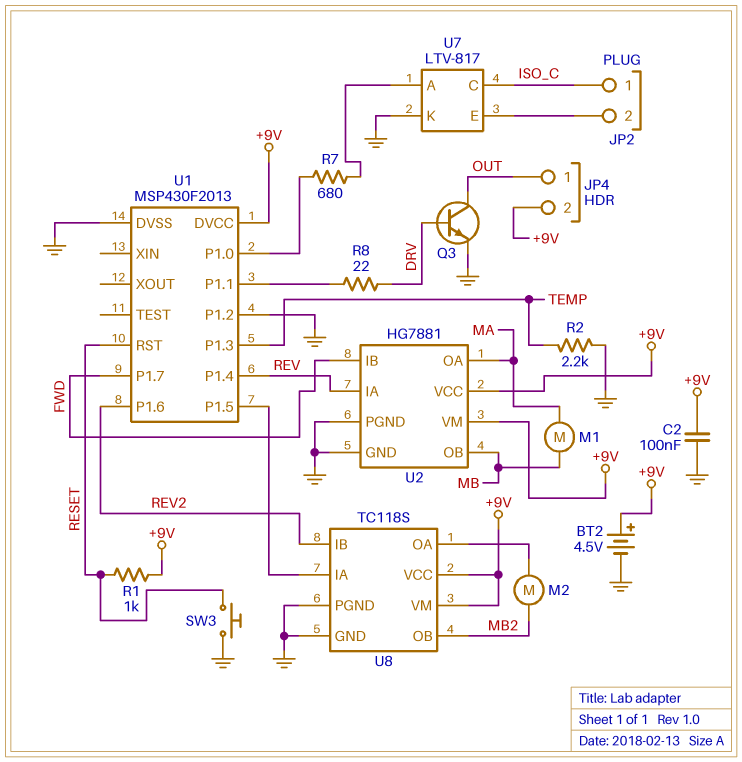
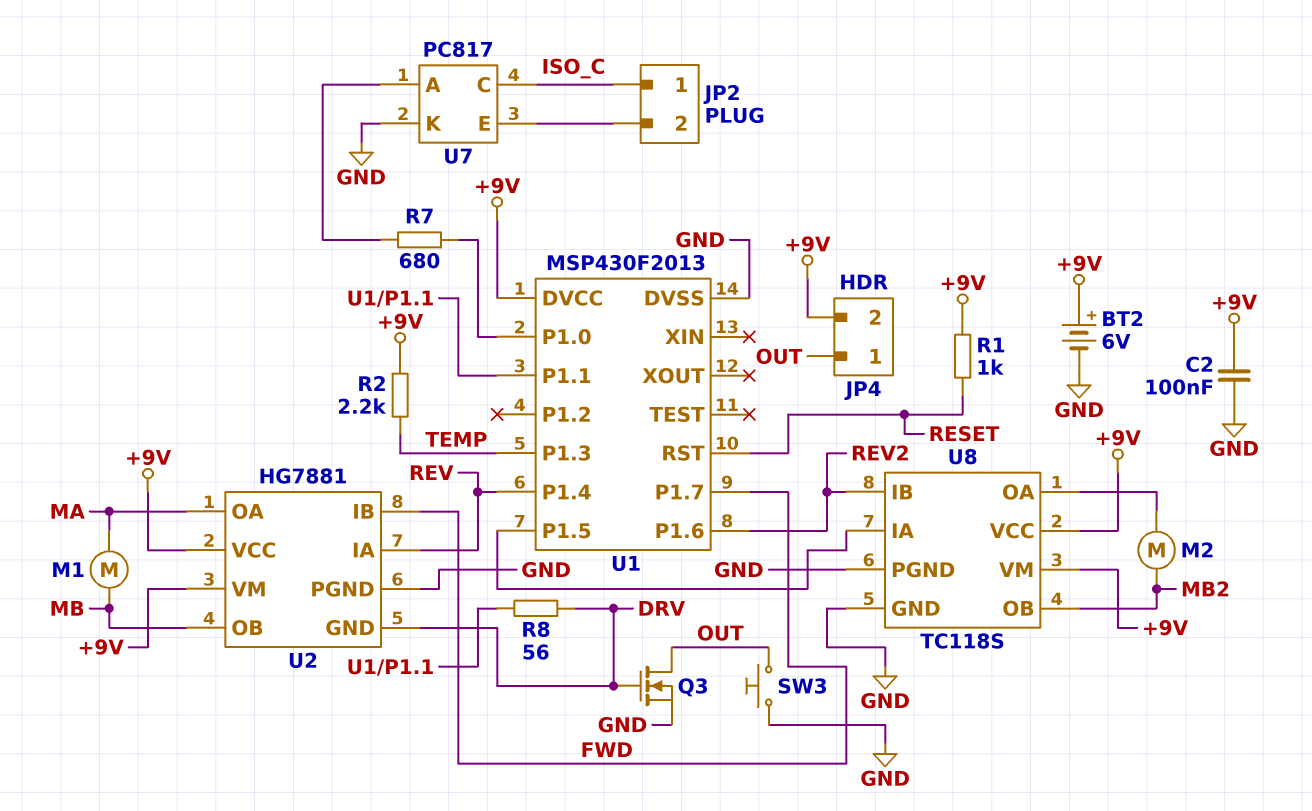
BT2: 4.5V (plus +9V, minus GND) -> 6V (plus +9V, minus GND)
Q3: NPN (B DRV, C OUT, E GND) -> NMOS (G DRV, D OUT, S GND)
R2: 2.2k (GND, TEMP) -> 2.2k (+9V, TEMP)
R8: 22 (DRV, U1/P1.1) -> 56 (DRV, U1/P1.1)
SW3: button (GND, RESET) -> button (GND, OUT)
U1 pin P1.2: GND -> none
U2 pin GND: GND -> DRV
U7: LTV-817 -> PC817

